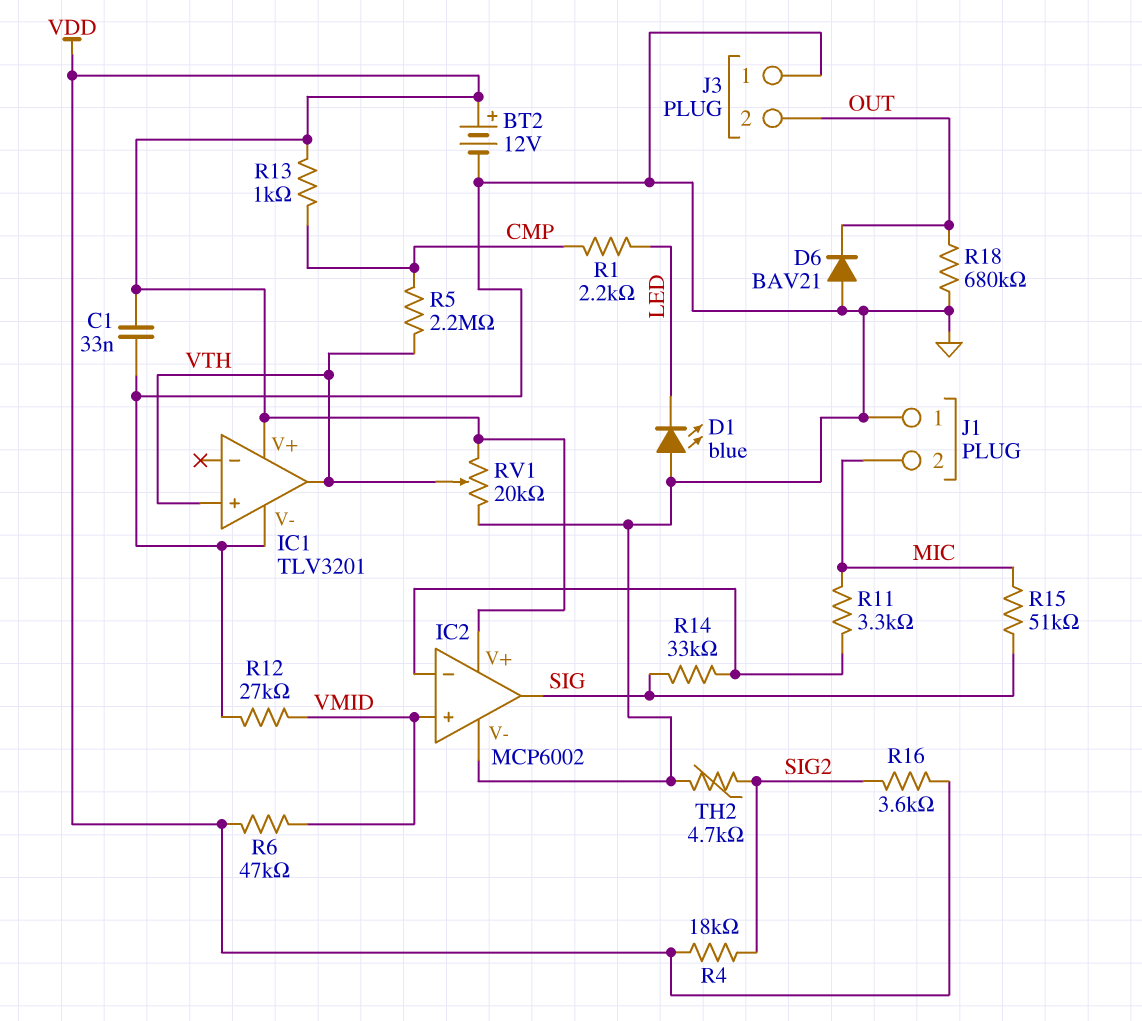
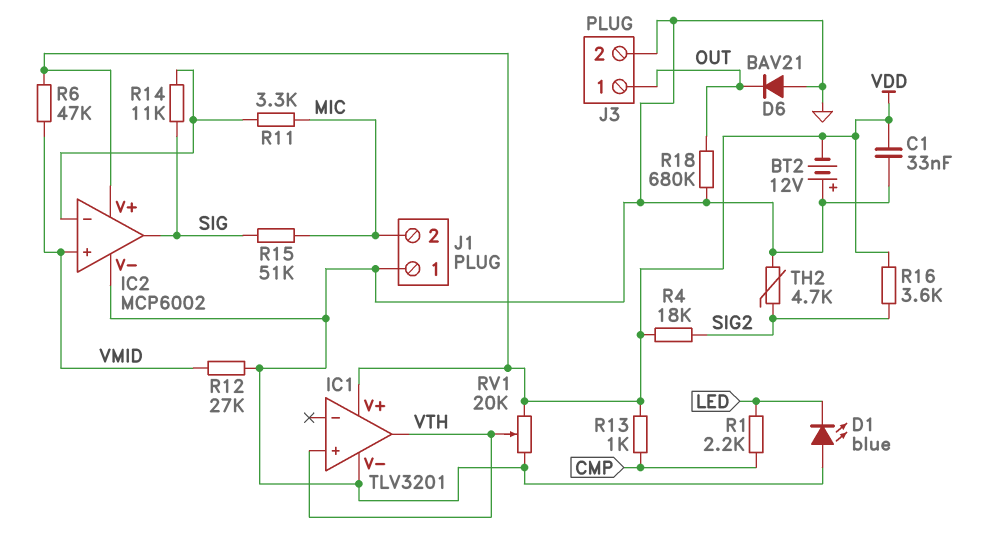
BT2: 12V (plus VDD, minus GND) -> 12V (plus GND, minus VDD)
J3 pin 1: GND -> OUT
J3 pin 2: OUT -> GND
R5: 2.2M (CMP, VTH) -> none
R14: 33k (IC2/in-, SIG) -> 11k (IC2/in-, SIG)

